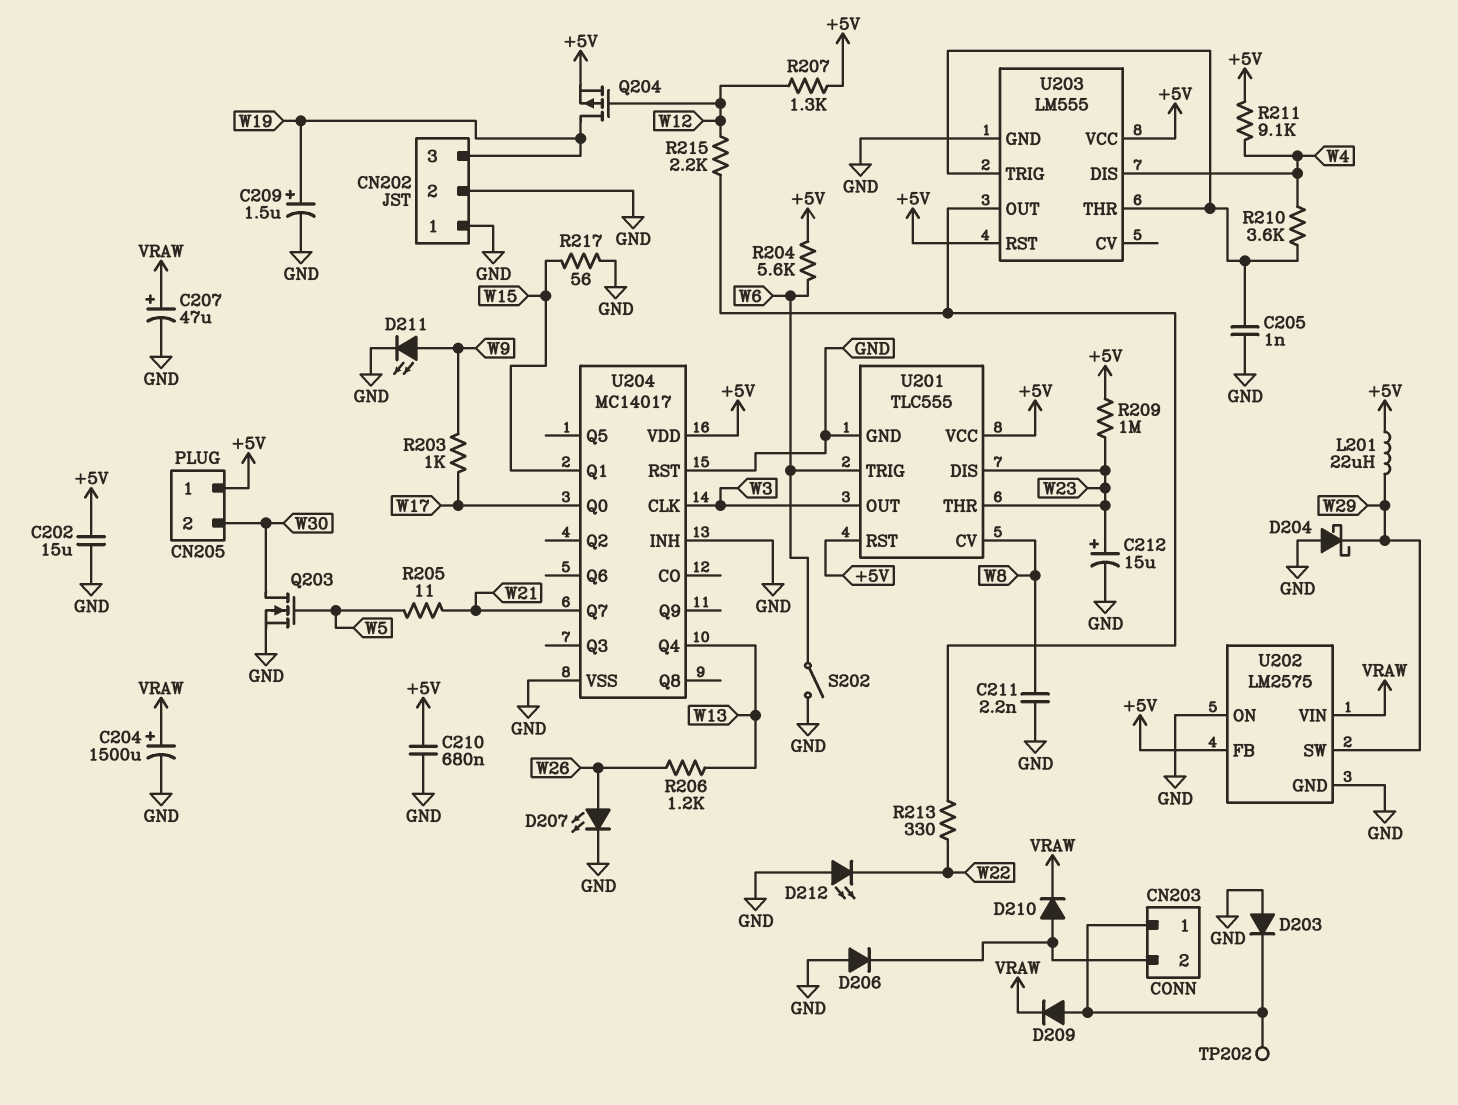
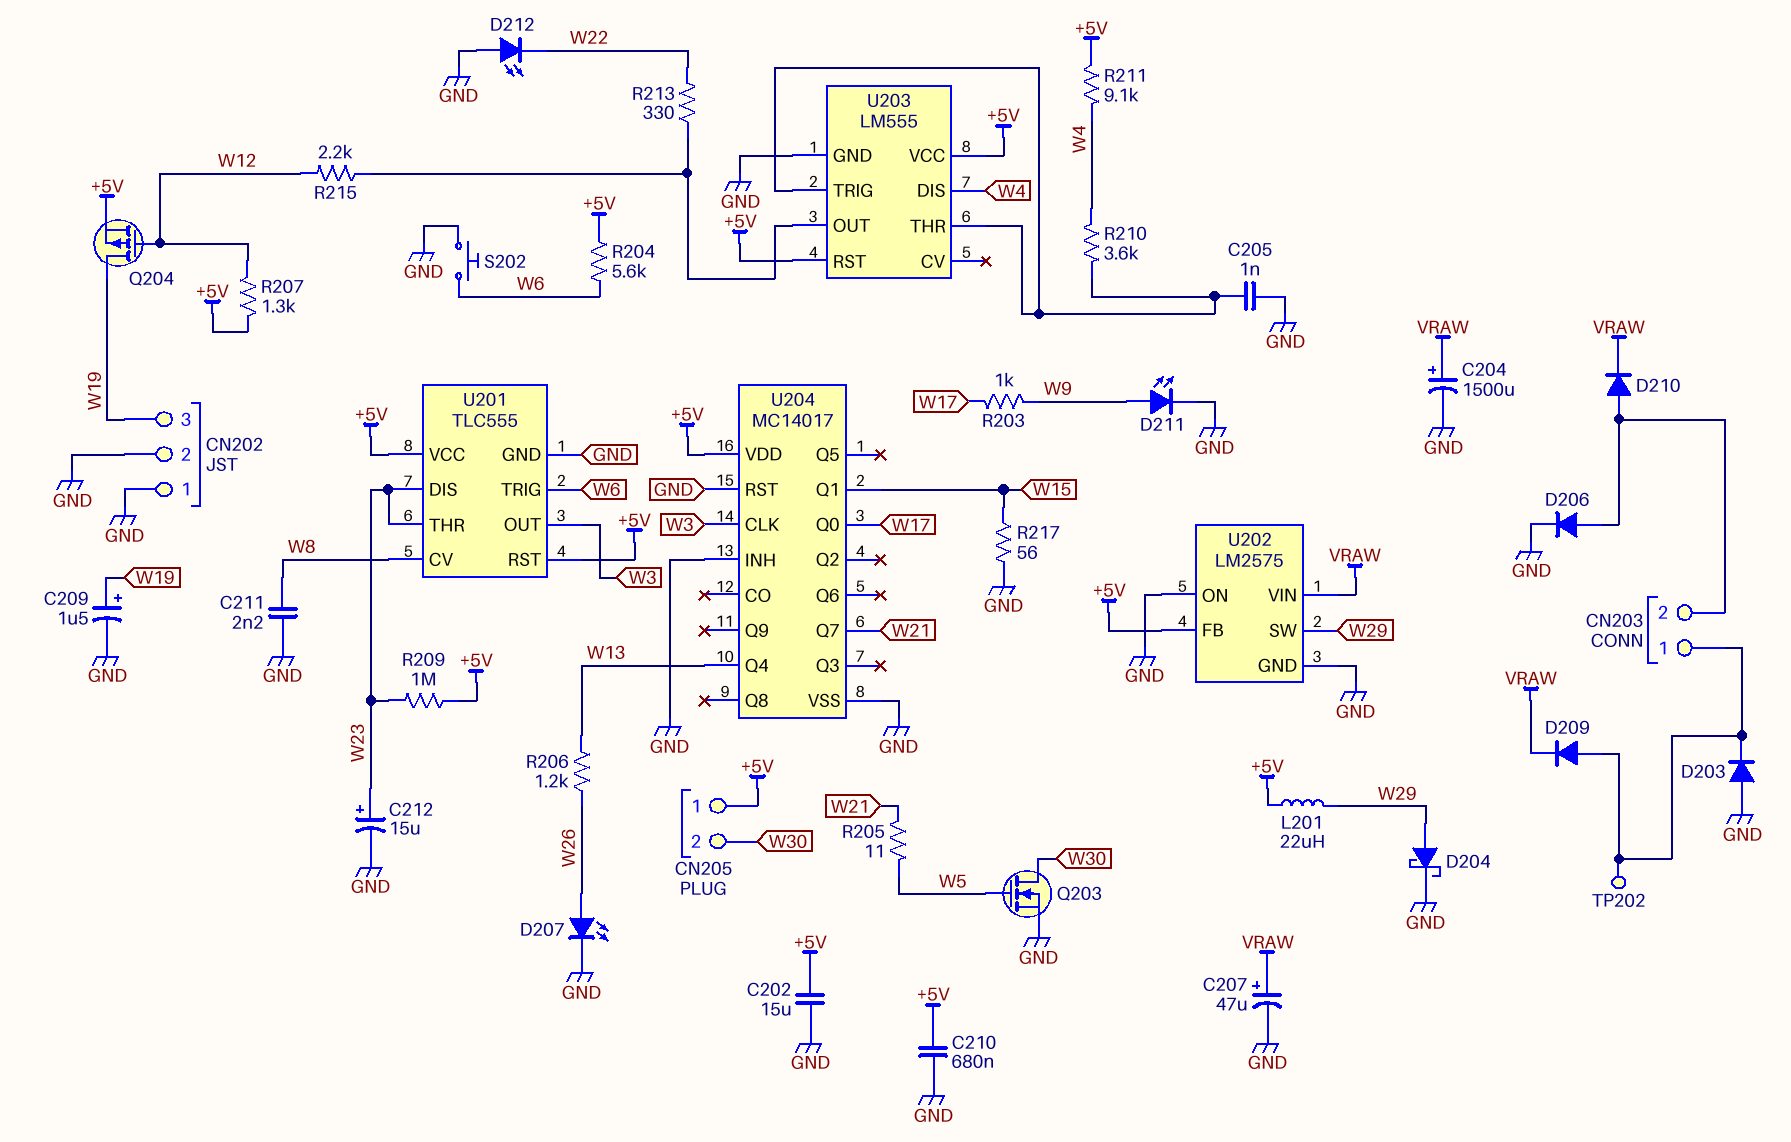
D204: schottky (A GND, K W29) -> schottky (A W29, K GND)
D206: diode (A GND, K CN203/2) -> diode (A CN203/2, K GND)
S202: switch (GND, W6) -> button (GND, W6)

